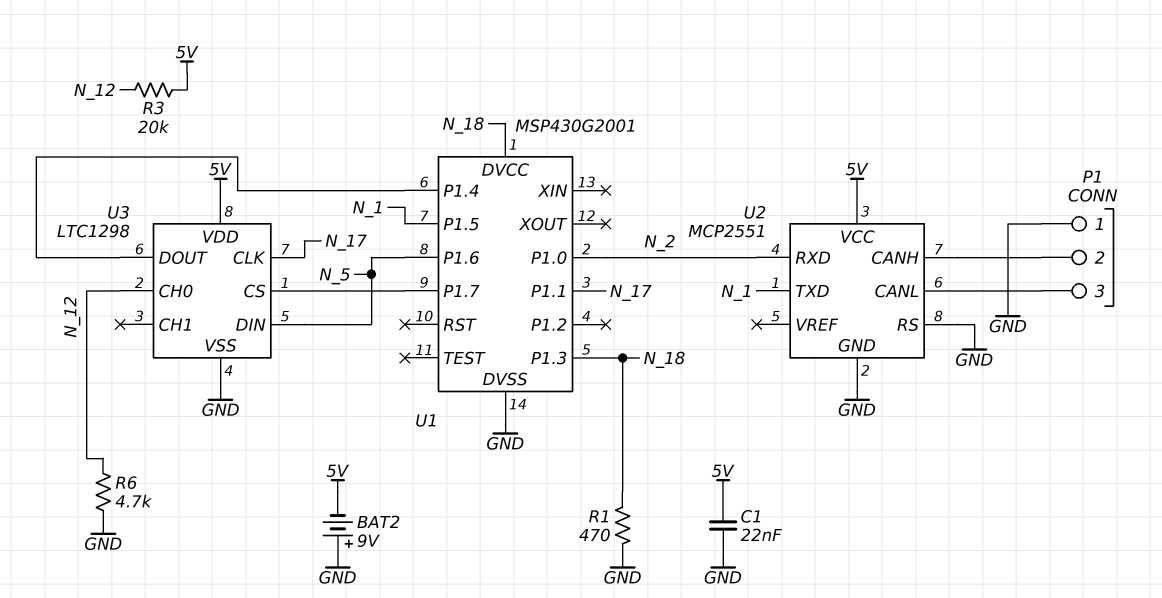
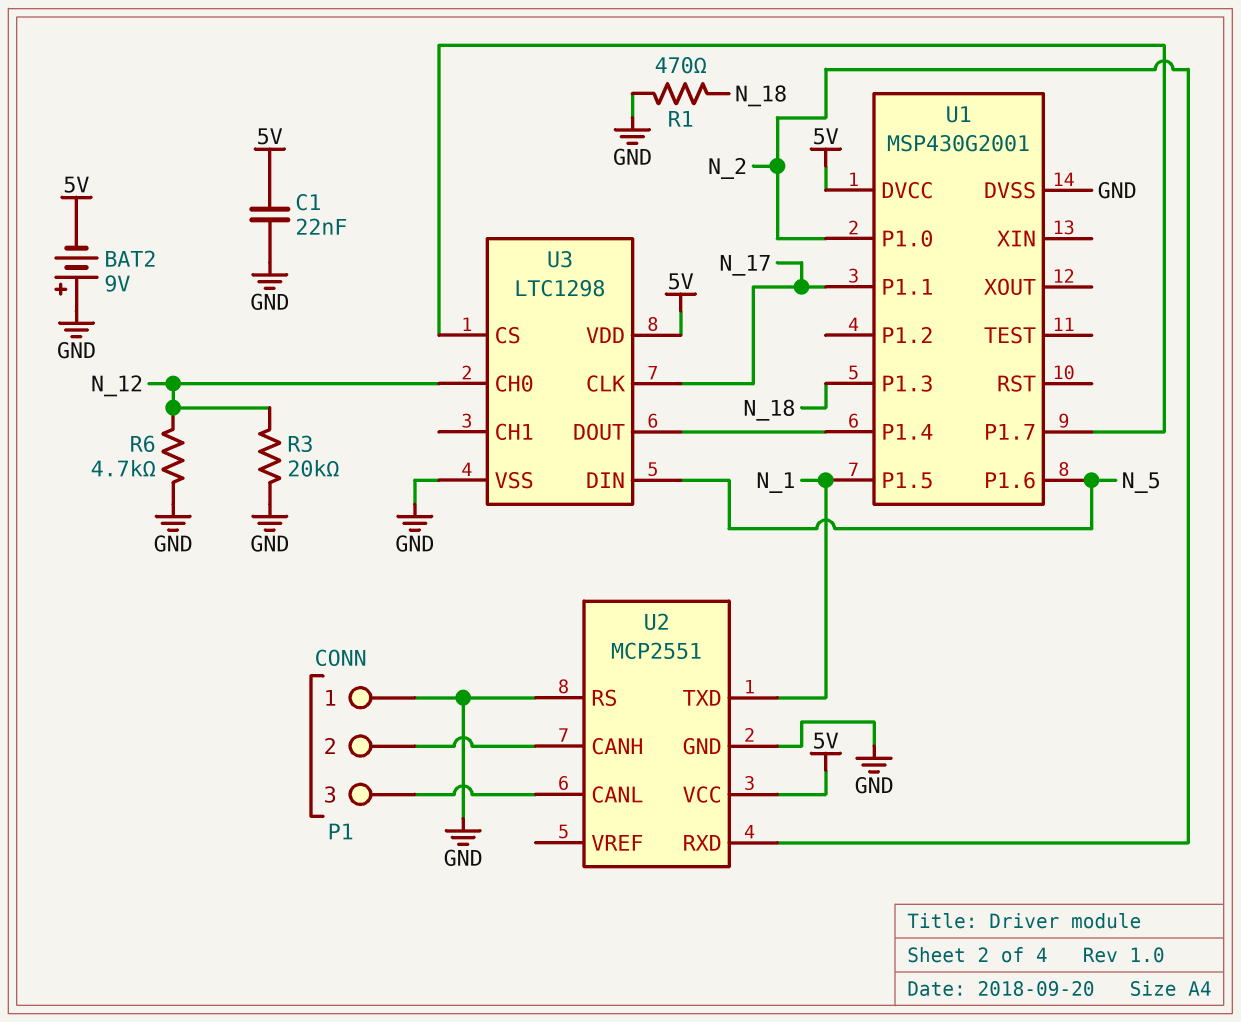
R3: 20k (5V, N_12) -> 20k (GND, N_12)
U1 pin DVCC: N_18 -> 5V

